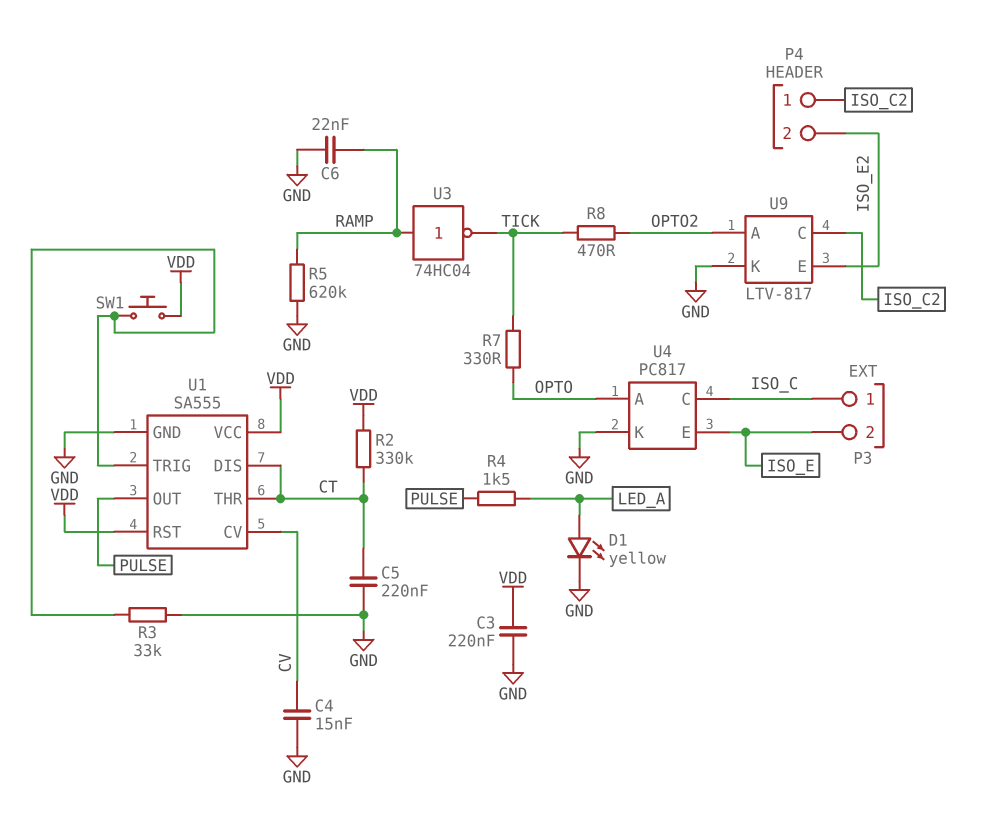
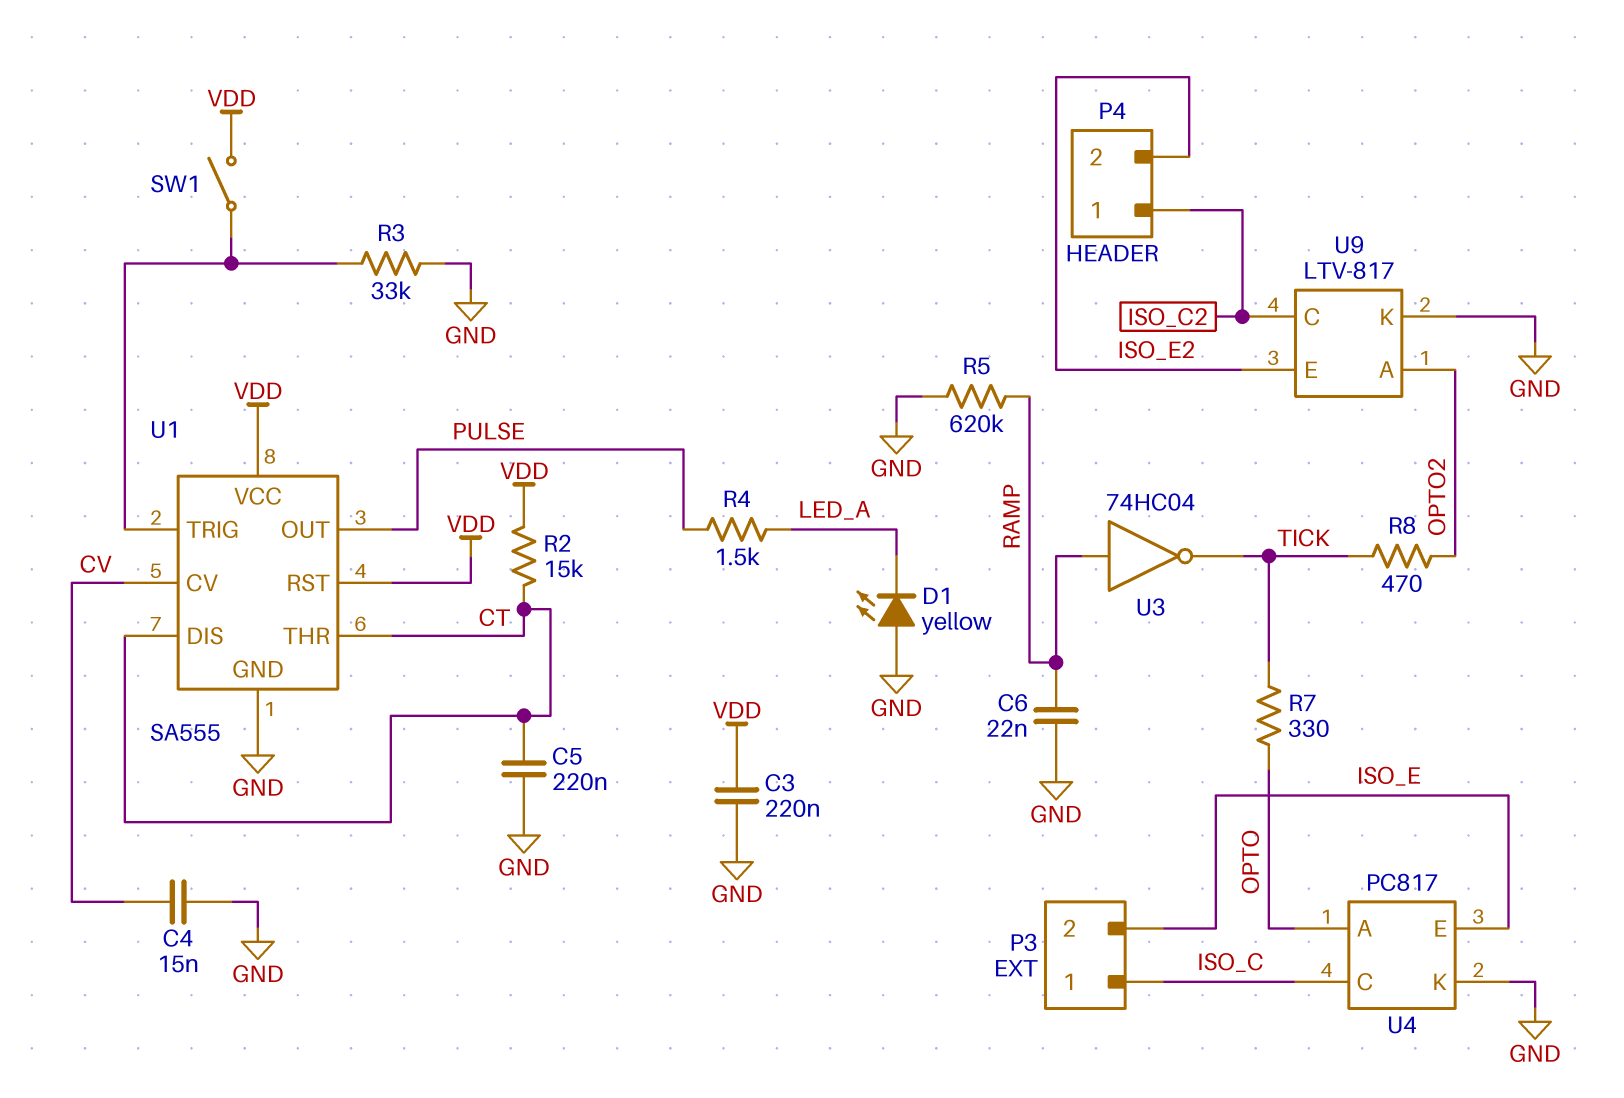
D1: LED yellow (A LED_A, K GND) -> LED yellow (A GND, K LED_A)
R2: 330k (CT, VDD) -> 15k (CT, VDD)
SW1: button (U1/TRIG, VDD) -> switch (U1/TRIG, VDD)

